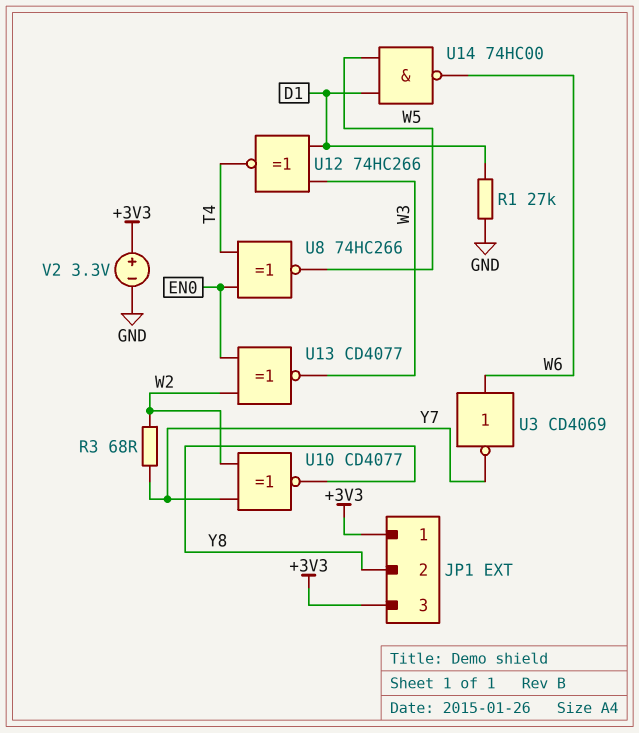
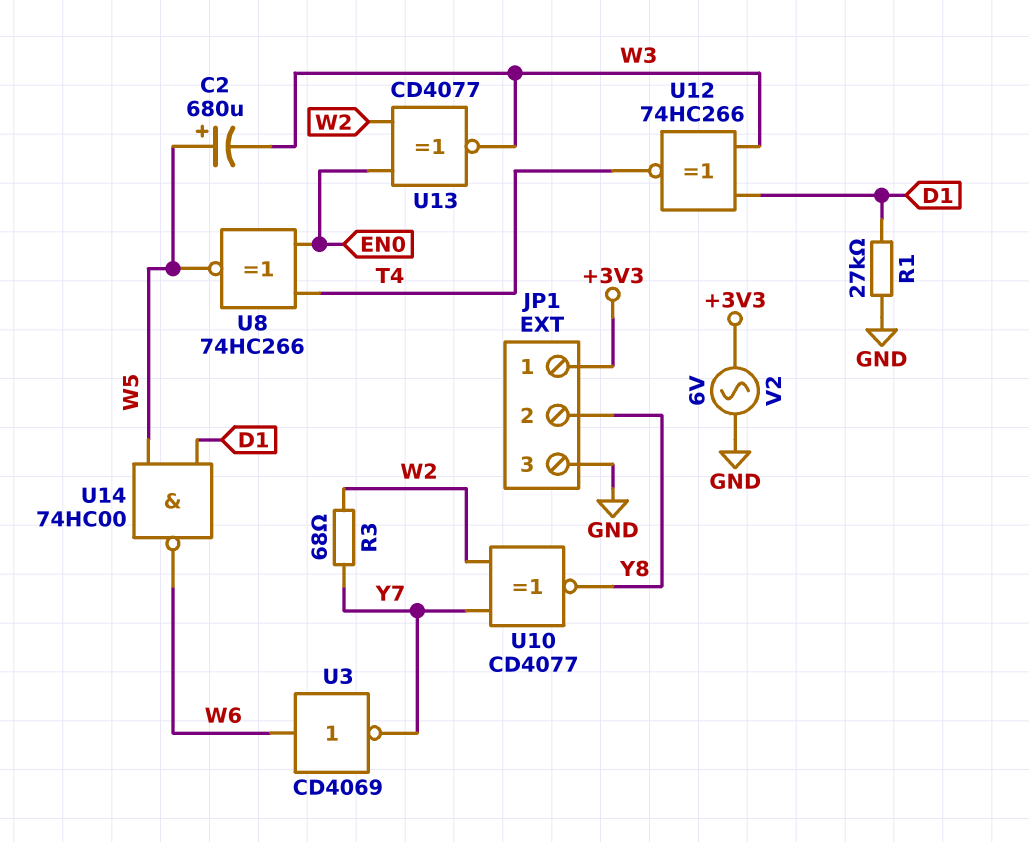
C2: none -> 680uF (plus W5, minus W3)
JP1 pin 3: +3V3 -> GND
V2: 3.3V (plus +3V3, minus GND) -> AC 6V (+3V3, GND)

